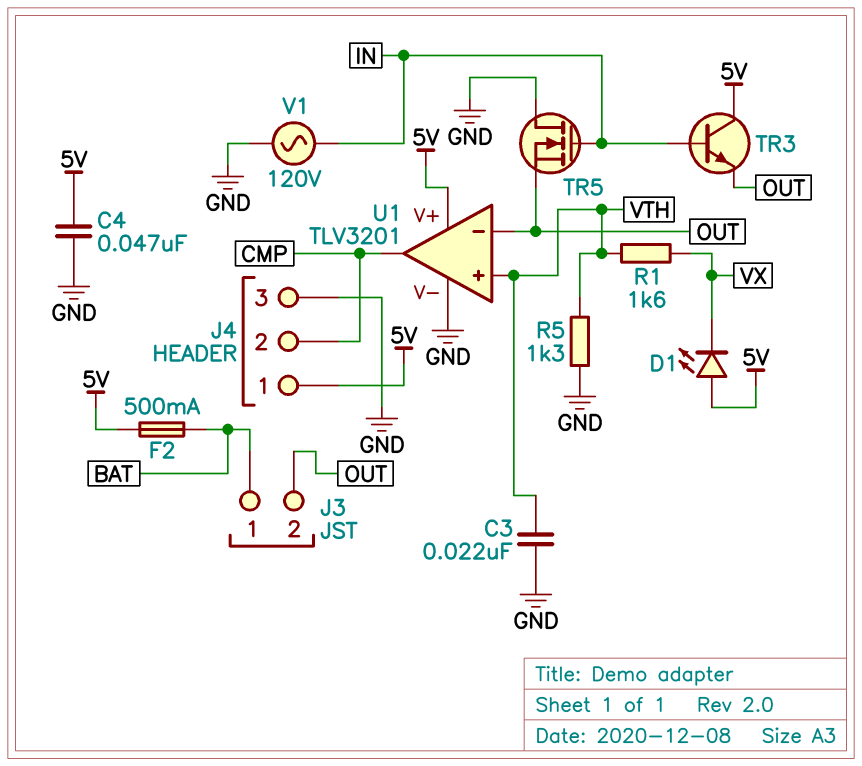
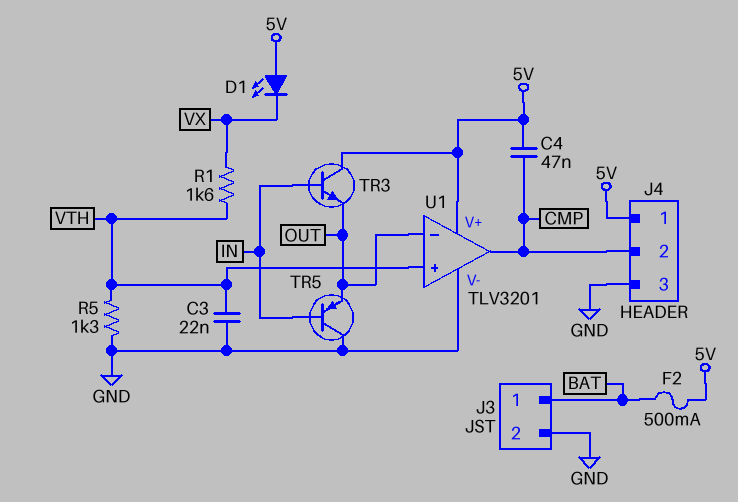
C4: 47nF (5V, GND) -> 47nF (5V, CMP)
J3 pin 2: OUT -> GND
TR5: NMOS (G IN, D GND, S OUT) -> PNP (B IN, C GND, E OUT)
V1: AC 120V (GND, IN) -> none

